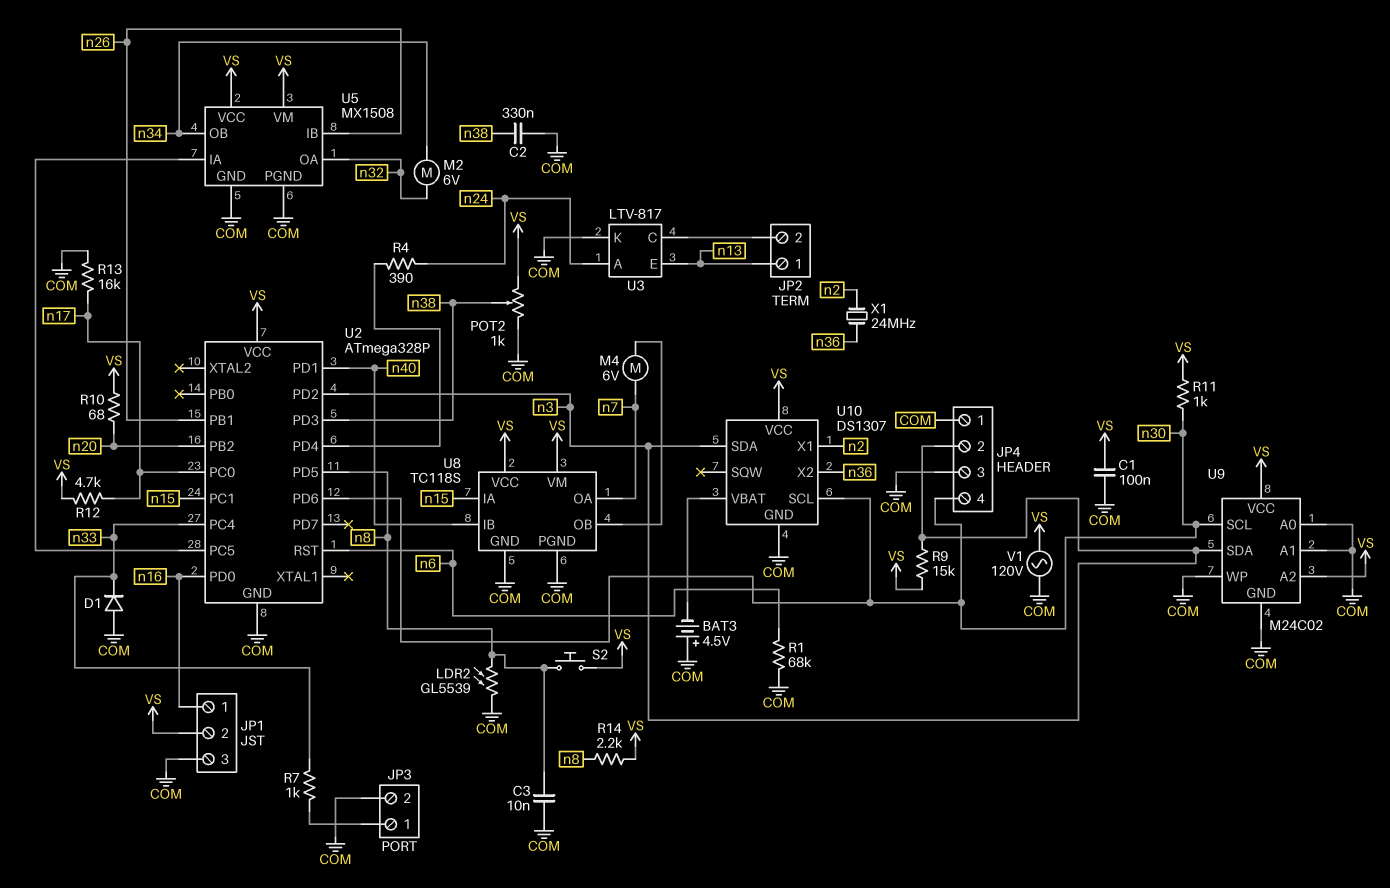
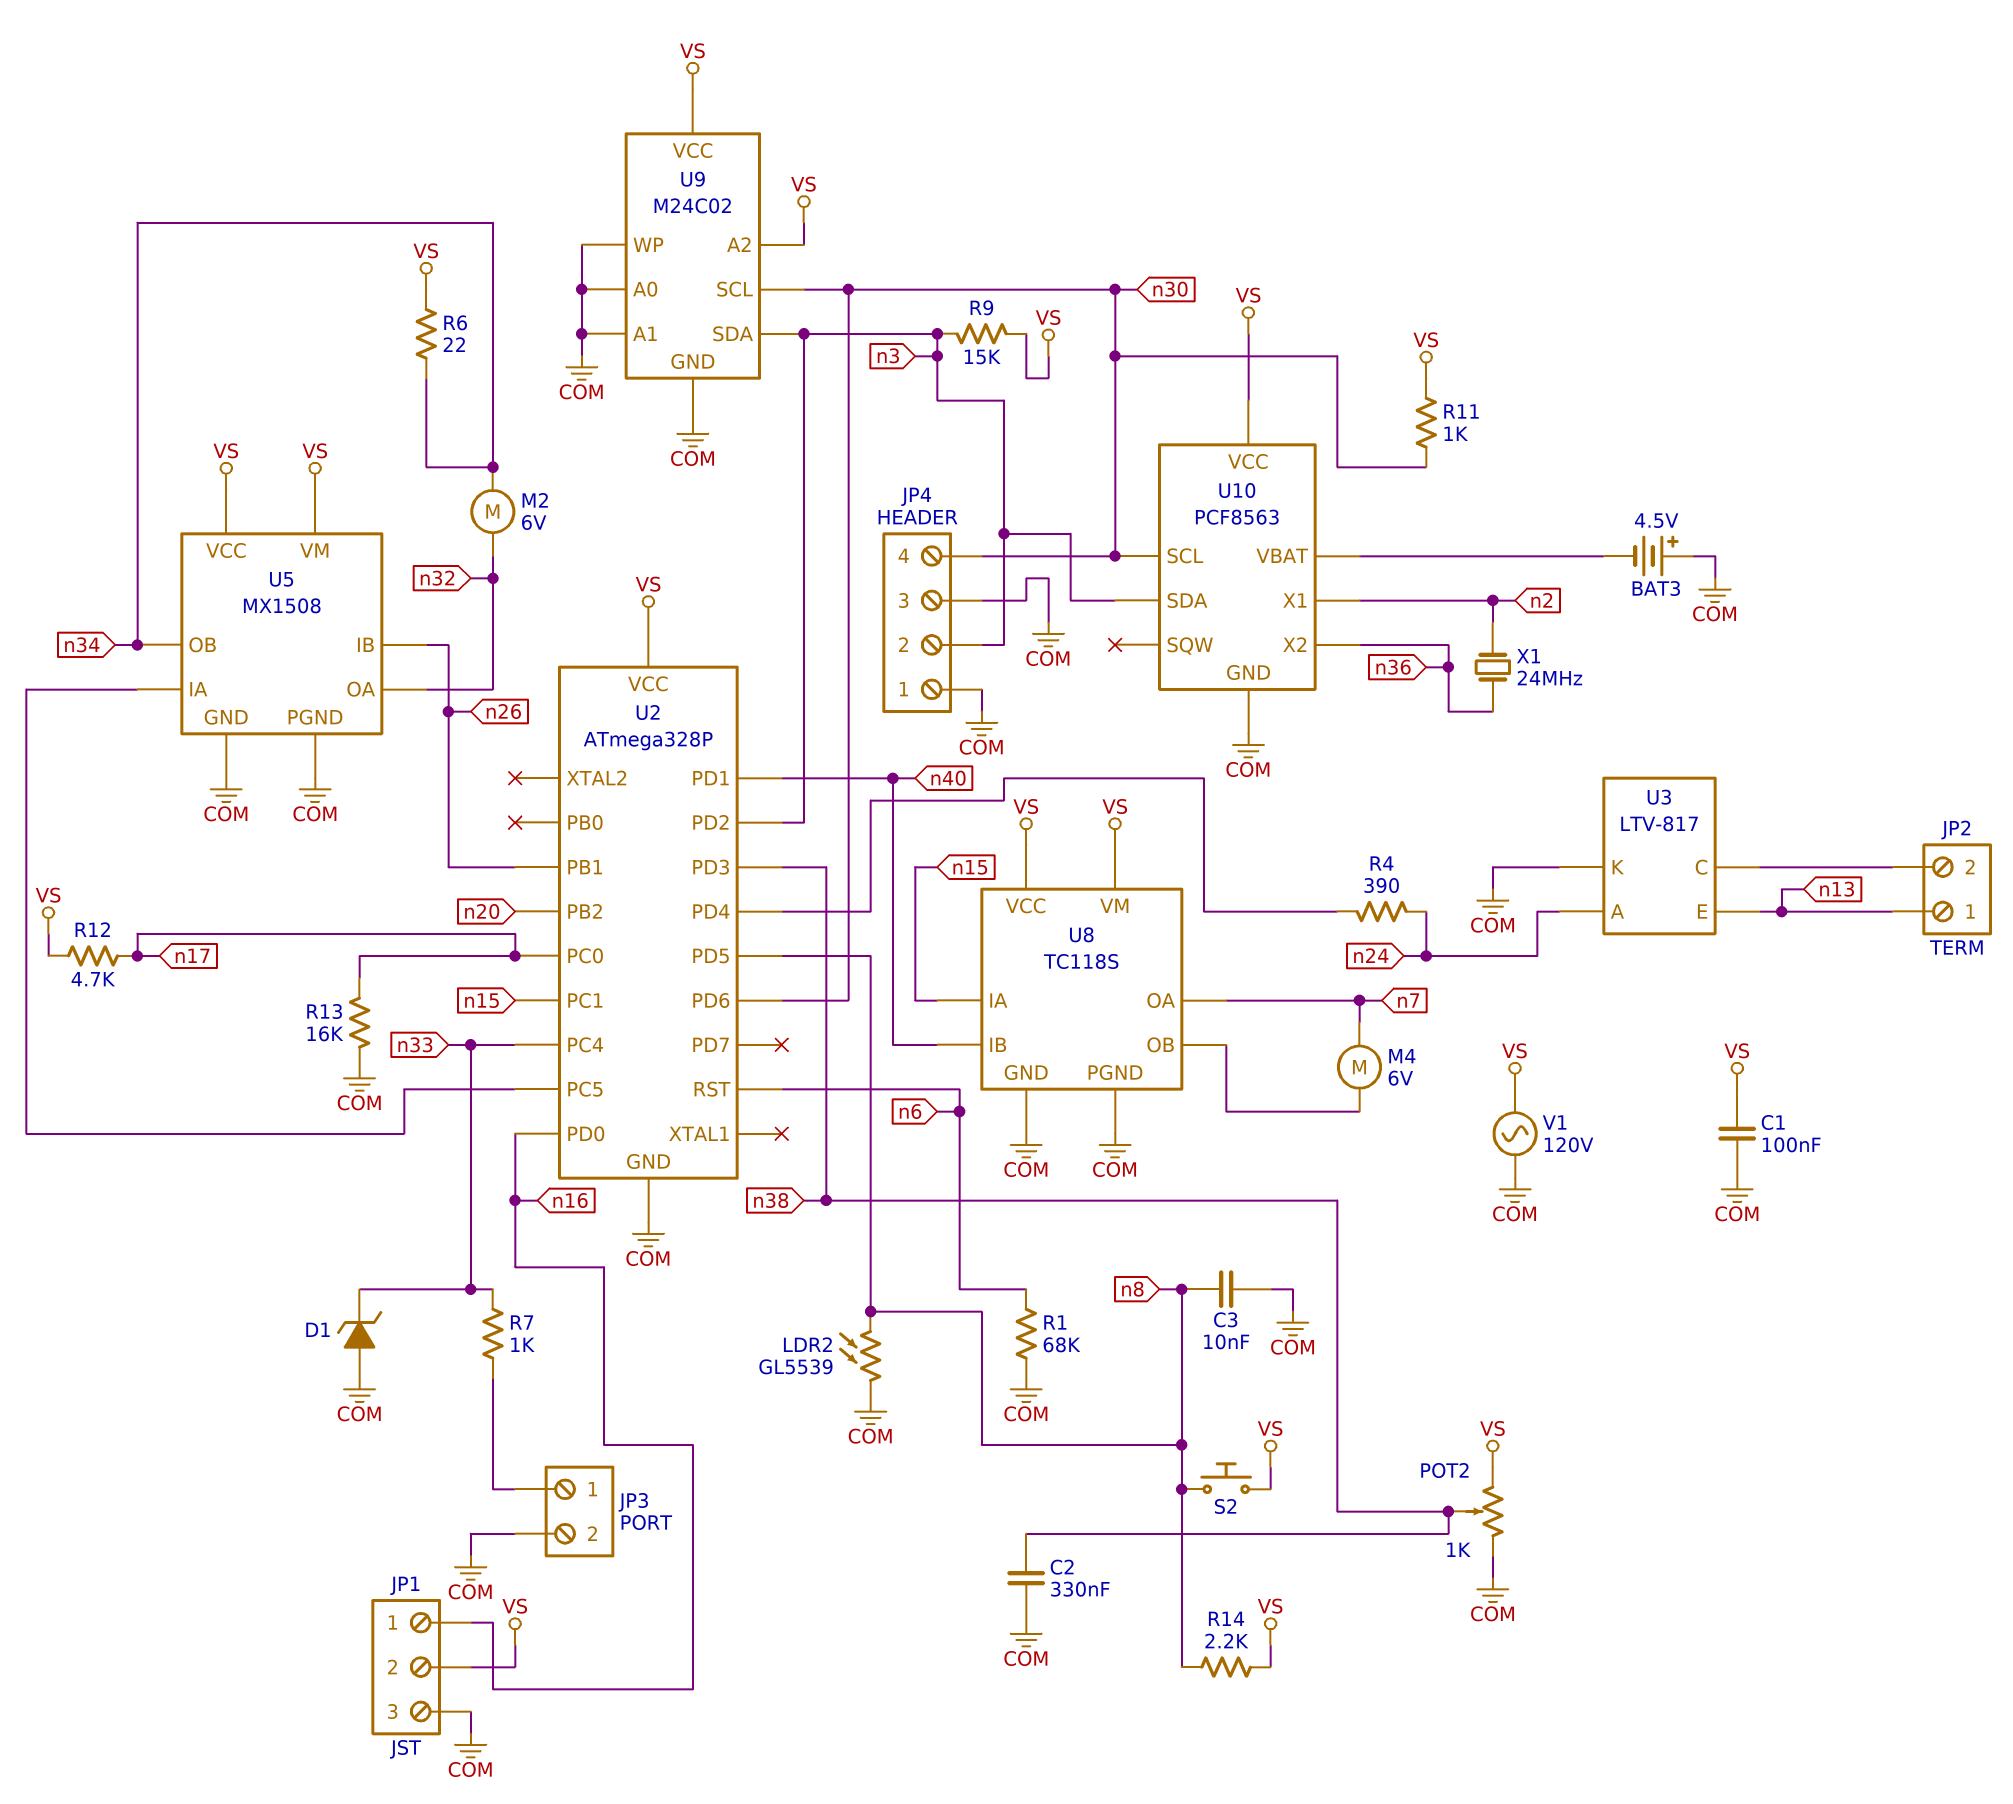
D1: diode (A COM, K n33) -> zener (A COM, K n33)
R6: none -> 22 (VS, n34)
R10: 68 (VS, n20) -> none
U10: DS1307 -> PCF8563

